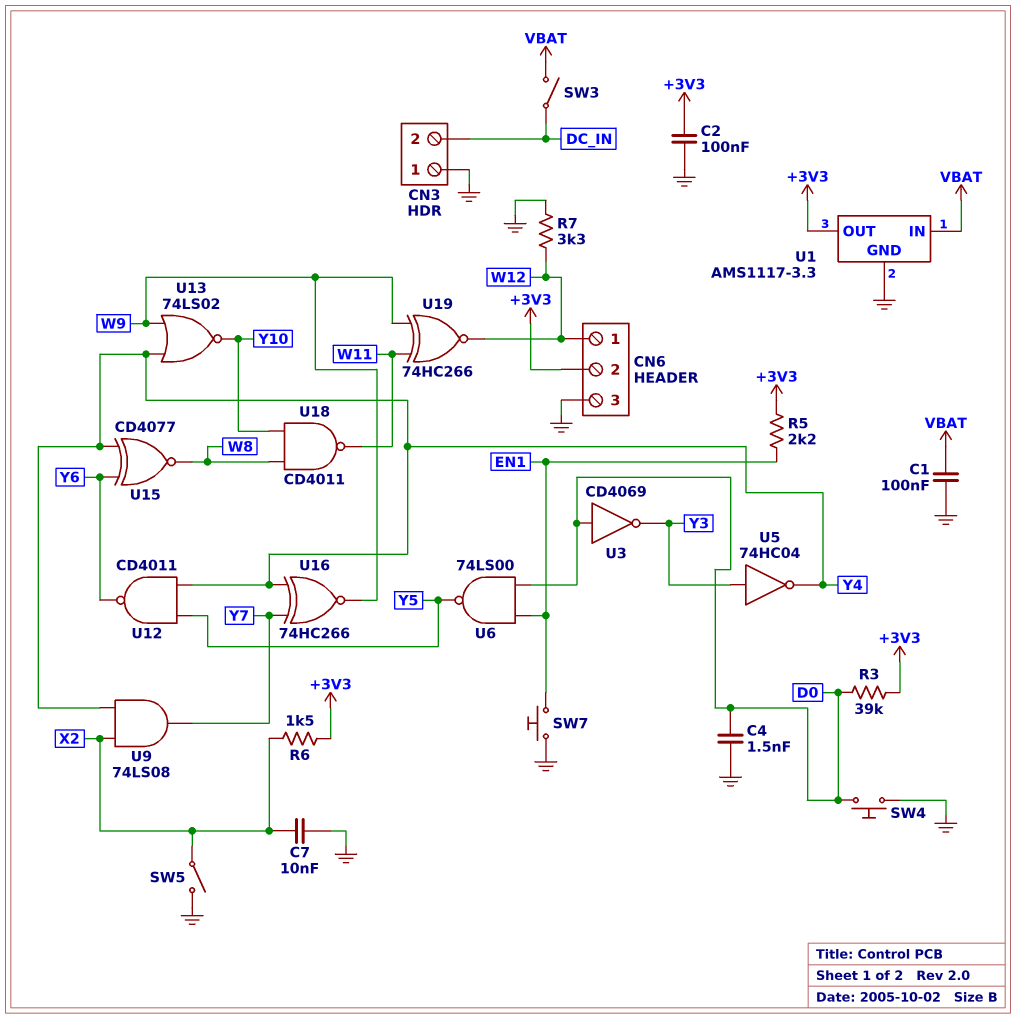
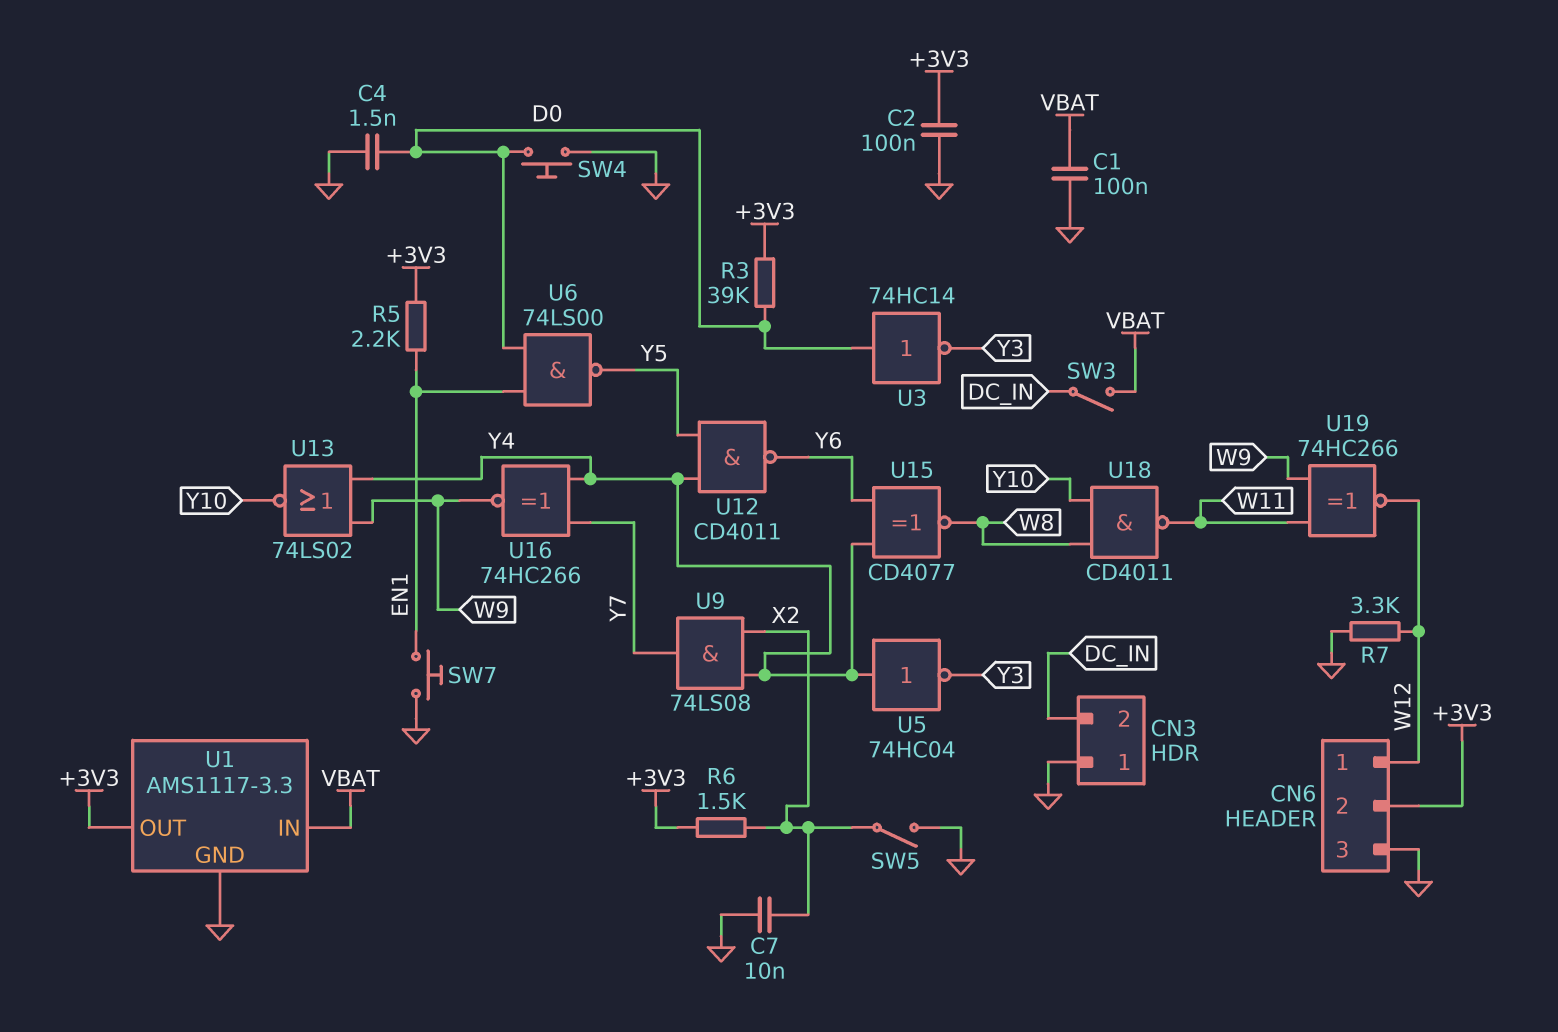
U3: NOT CD4069 (in D0, out Y3) -> NOT 74HC14 (in D0, out Y3)
U5: NOT 74HC04 (in Y3, out Y4) -> NOT 74HC04 (in Y4, out Y3)

